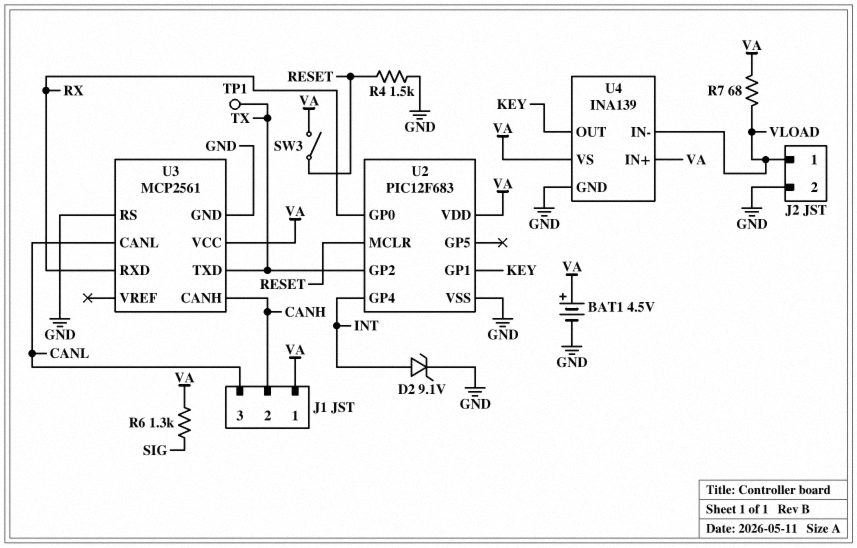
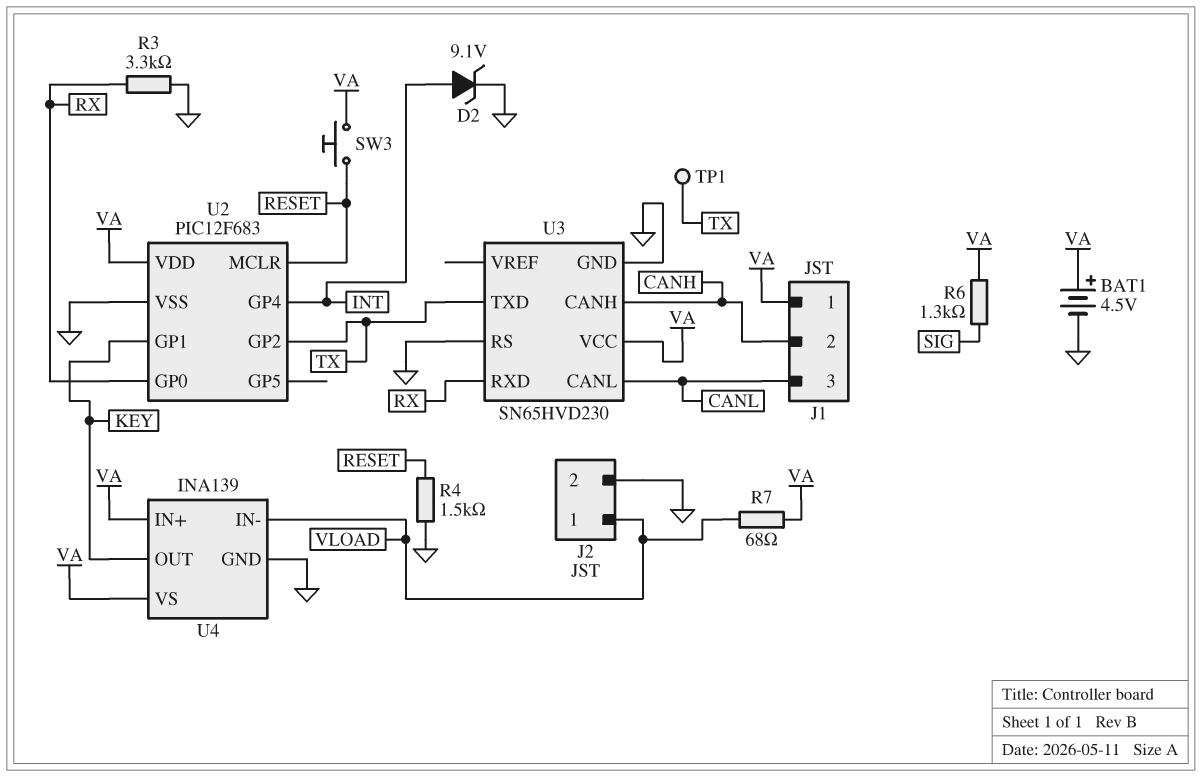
R3: none -> 3.3k (GND, RX)
SW3: switch (RESET, VA) -> button (RESET, VA)
U3: MCP2561 -> SN65HVD230

